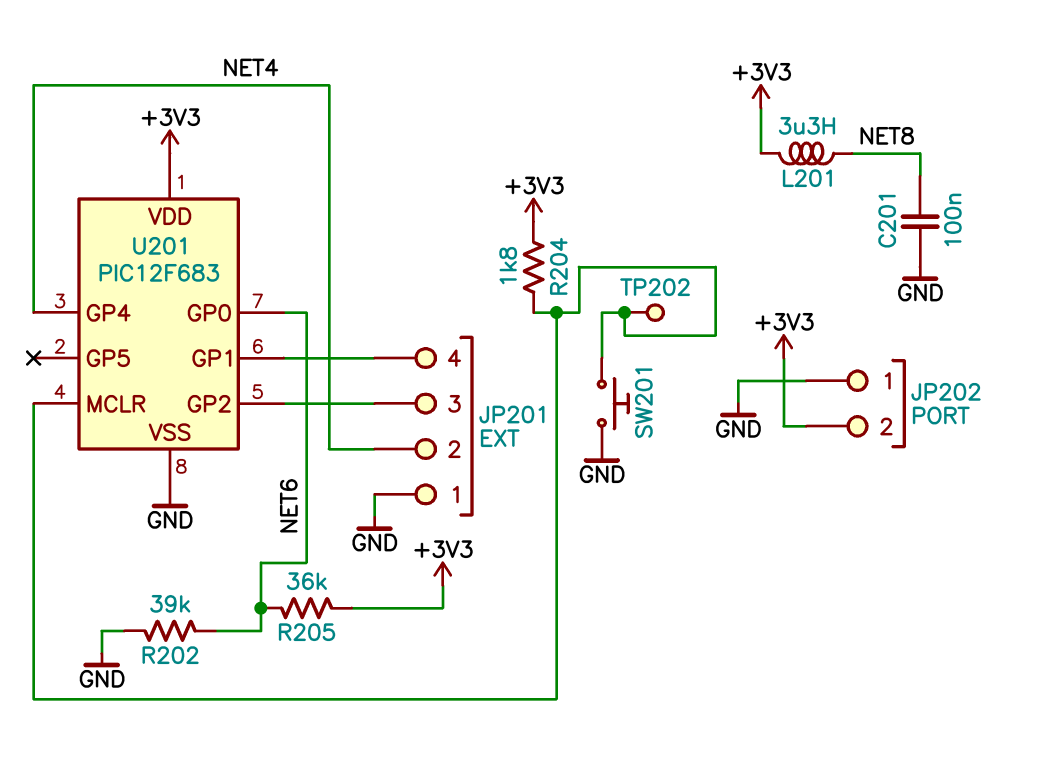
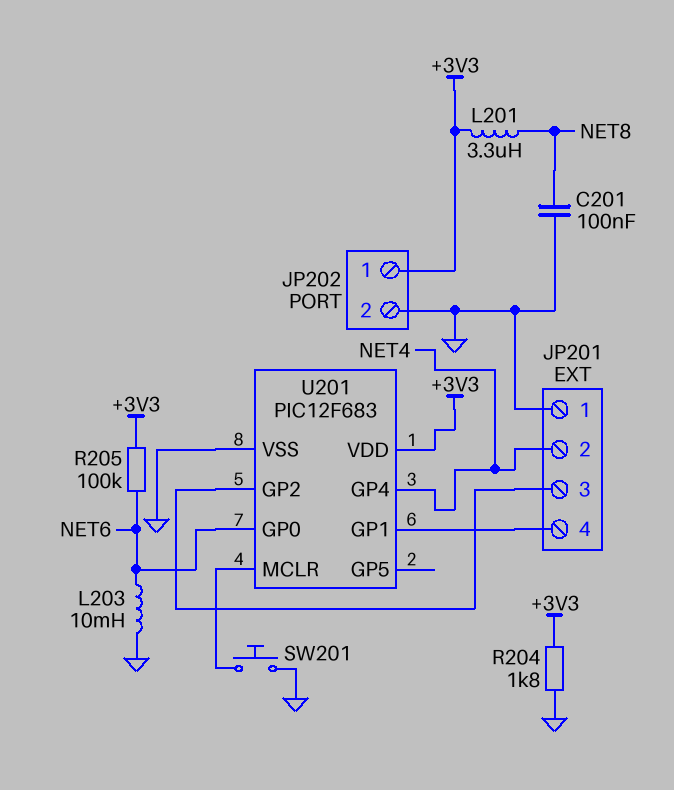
JP202 pin 1: GND -> +3V3
JP202 pin 2: +3V3 -> GND
L203: none -> 10mH (GND, NET6)
R202: 39k (GND, NET6) -> none
R204: 1.8k (+3V3, U201/MCLR) -> 1.8k (+3V3, GND)
R205: 36k (+3V3, NET6) -> 100k (+3V3, NET6)
TP202: test point (U201/MCLR) -> none

